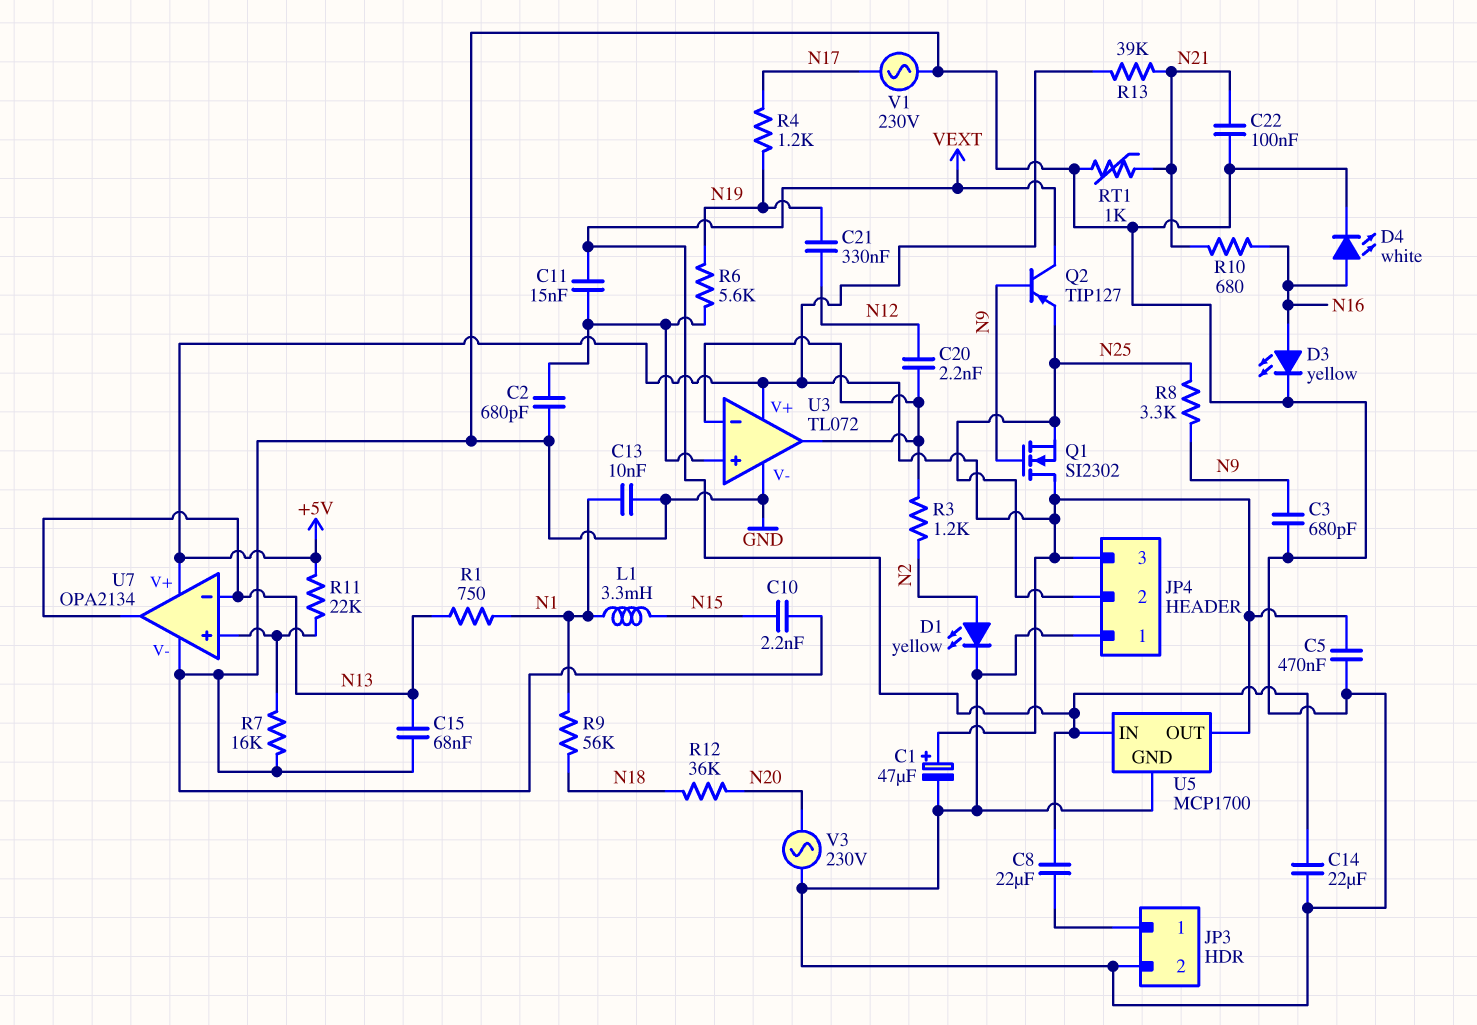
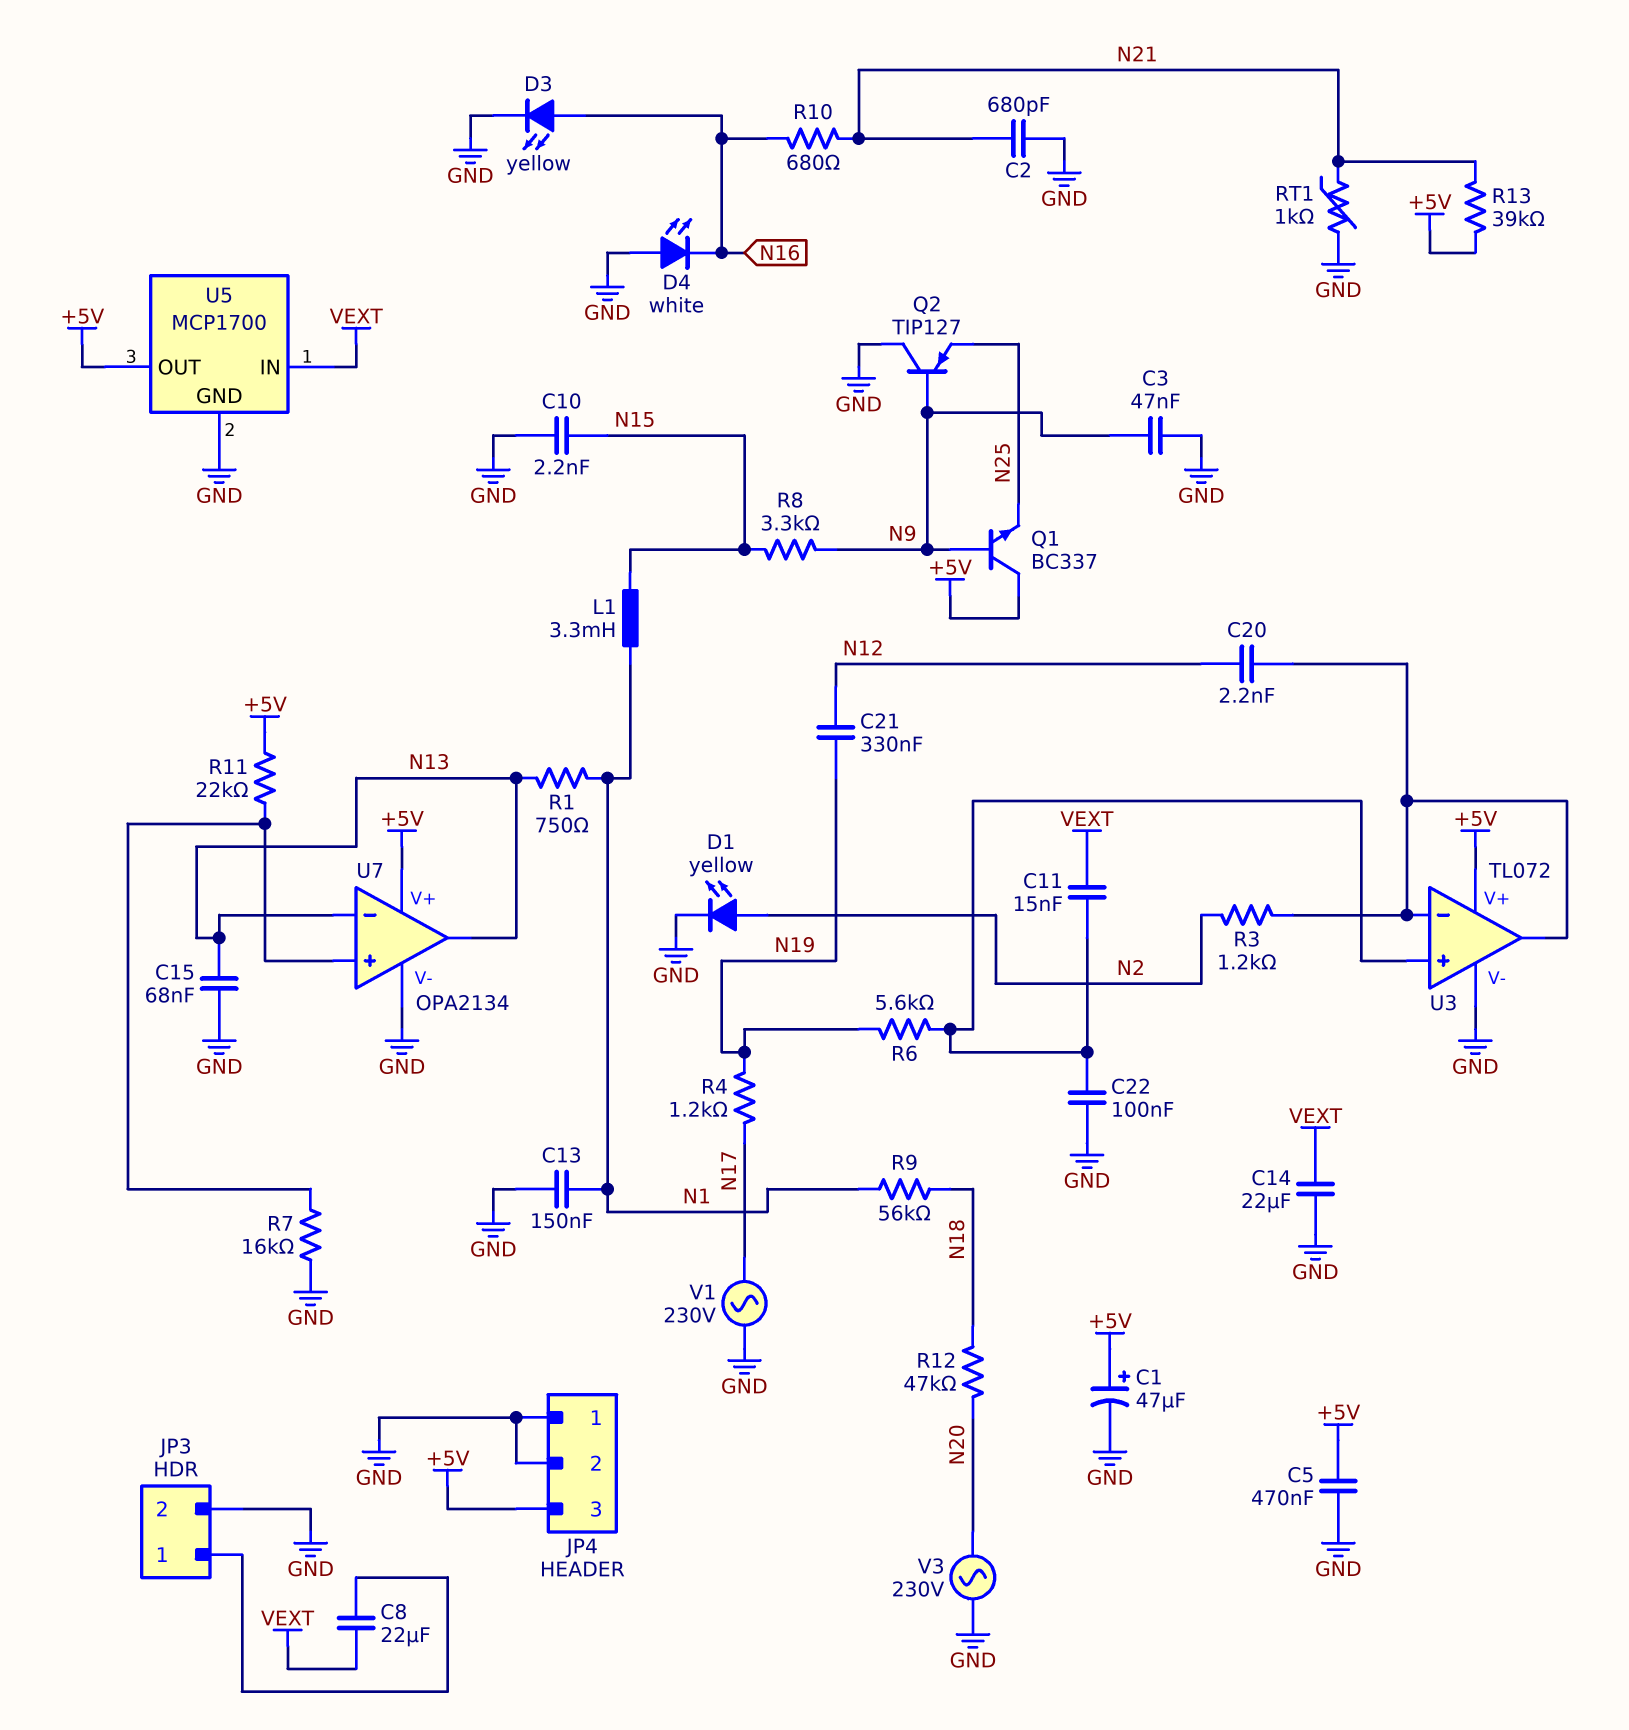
C2: 680pF (GND, U3/in+) -> 680pF (GND, N21)
C3: 680pF (GND, N9) -> 47nF (GND, N9)
C13: 10nF (GND, N1) -> 150nF (GND, N1)
C22: 100nF (GND, N21) -> 100nF (GND, U3/in+)
D4: LED white (A N16, K GND) -> LED white (A GND, K N16)
JP4 pin 2: N25 -> GND
Q1: NMOS SI2302 (G N9, D +5V, S N25) -> NPN BC337 (B N9, C +5V, E N25)
Q2: PNP TIP127 (B N9, C VEXT, E N25) -> PNP TIP127 (B N9, C GND, E N25)
R8: 3.3k (N9, N25) -> 3.3k (N9, N15)
R12: 36k (N18, N20) -> 47k (N18, N20)

